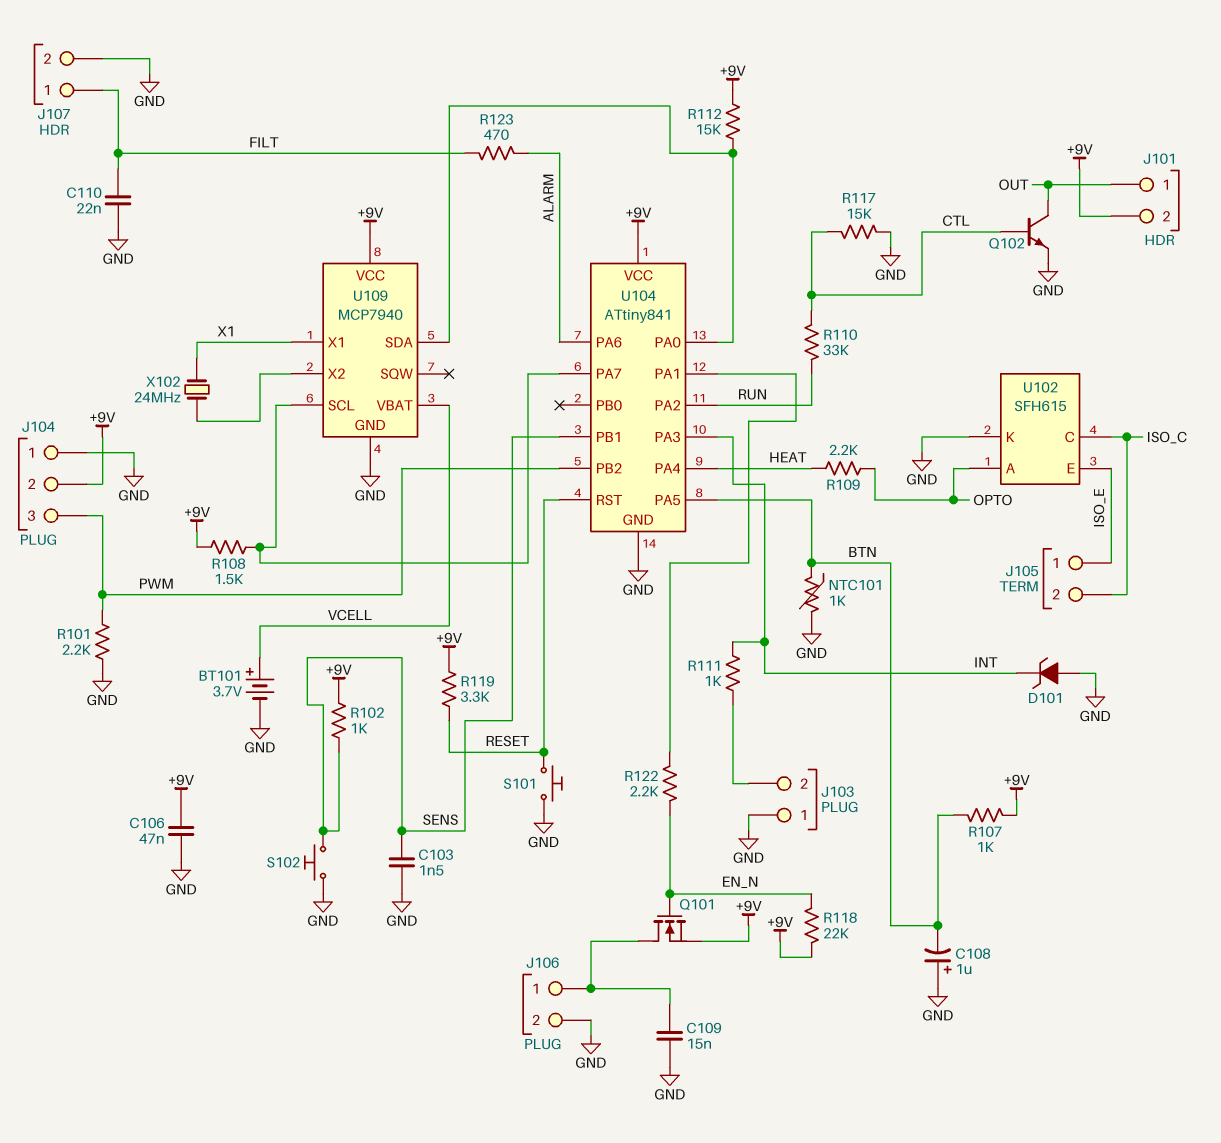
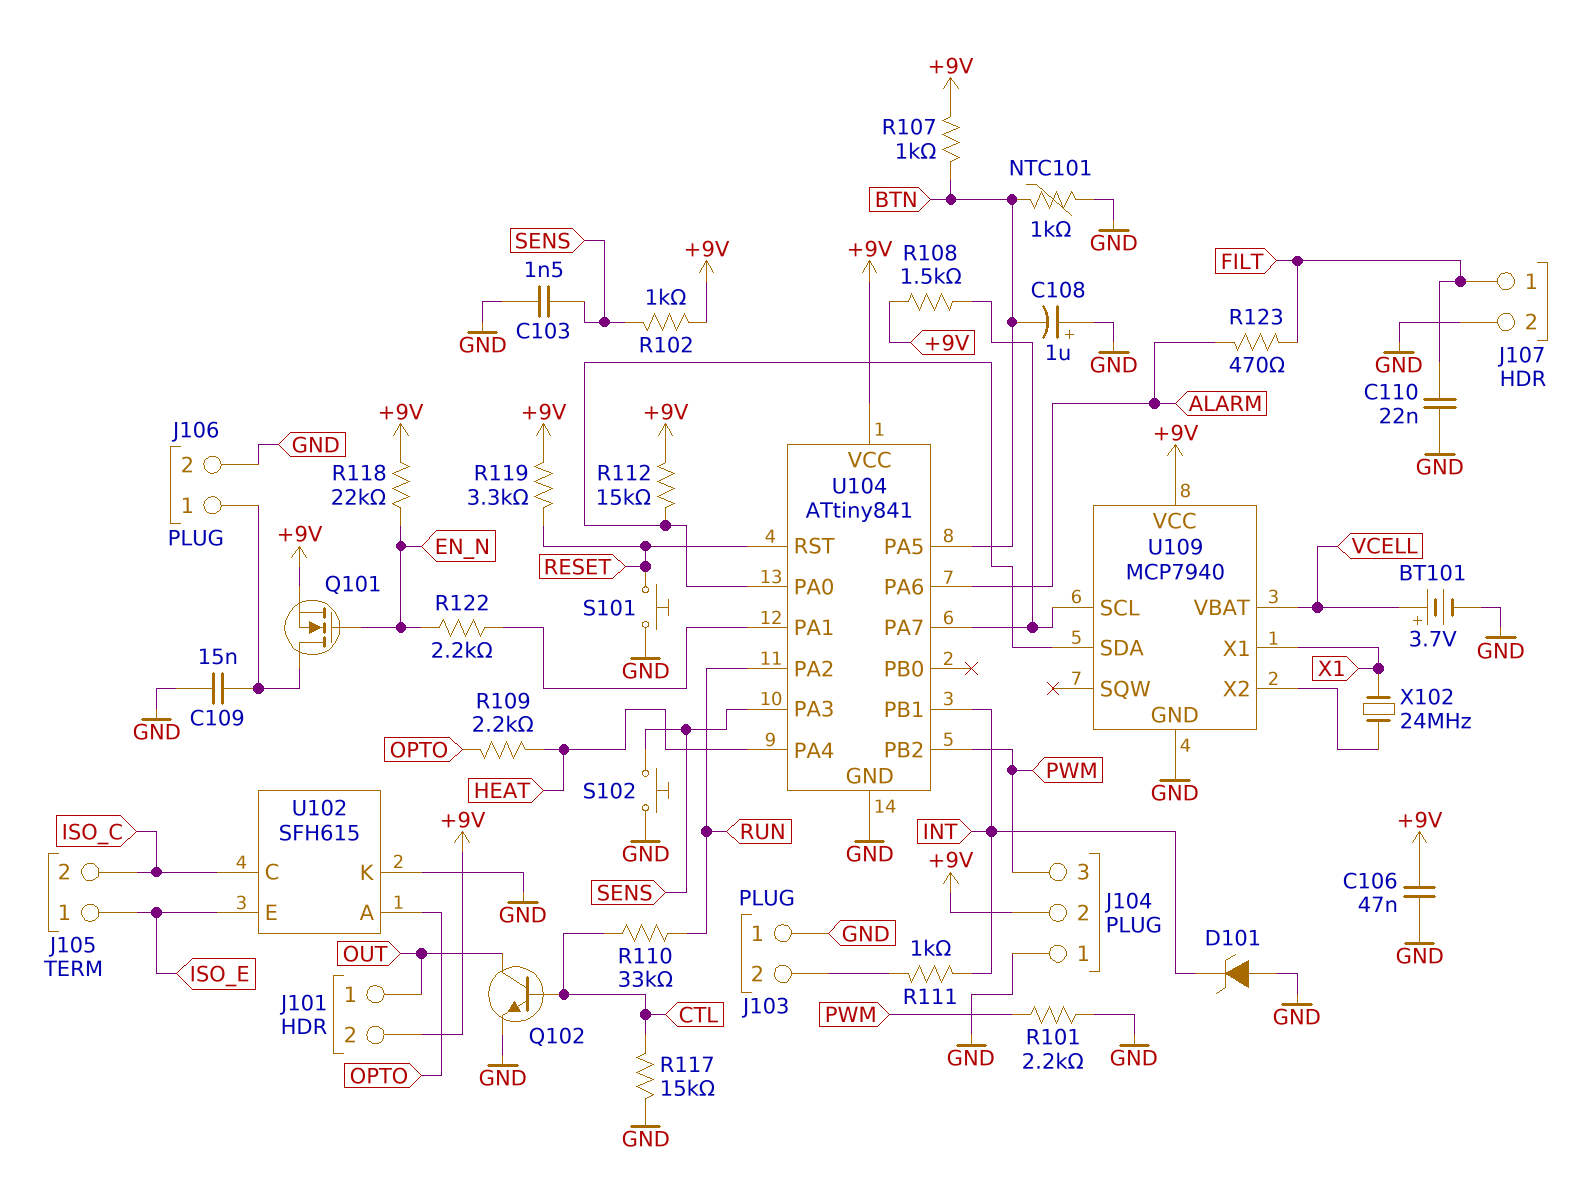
U104 pin PA3: INT -> SENS
U104 pin PB1: SENS -> INT

